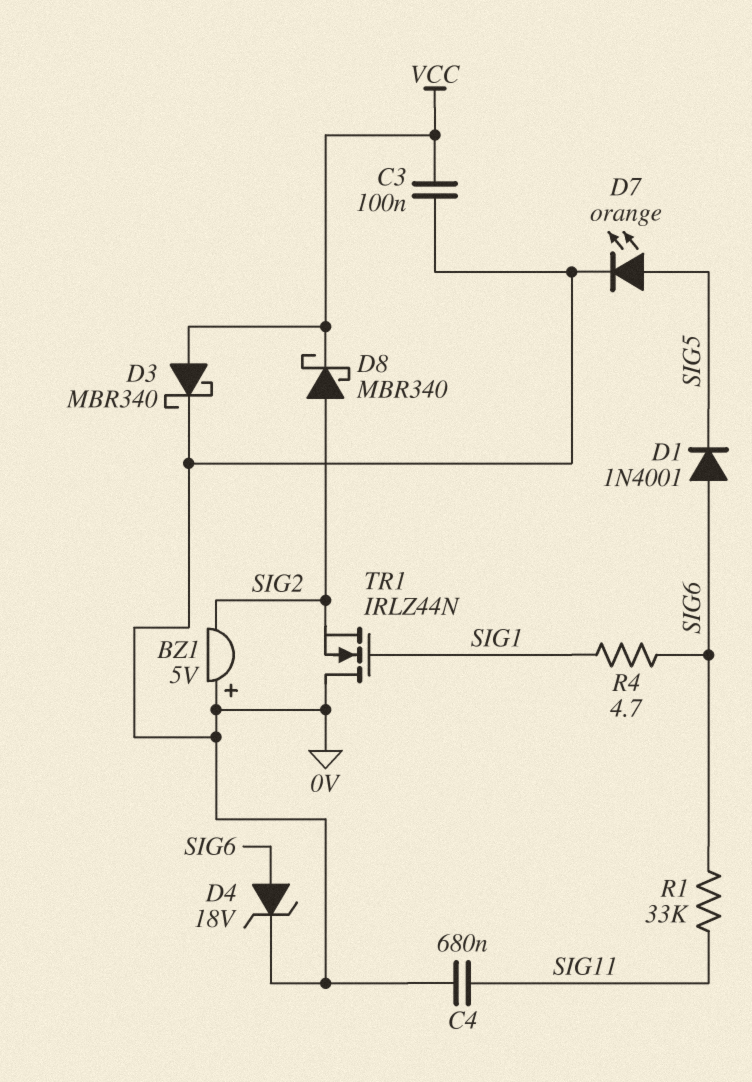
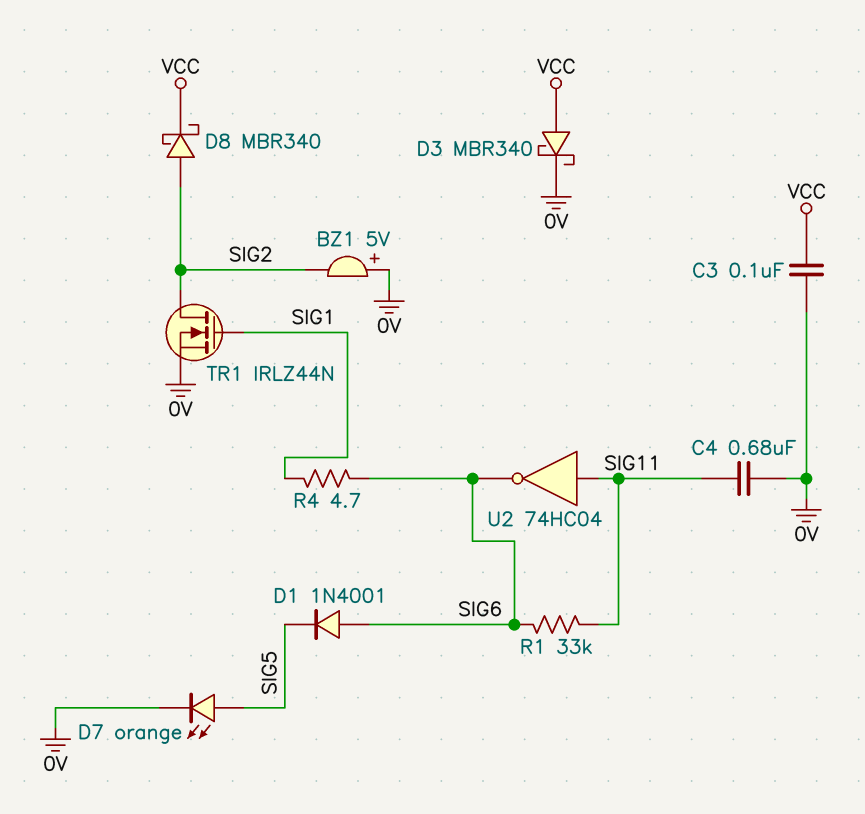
D4: zener 18V (A SIG6, K 0V) -> none
TR1: NMOS IRLZ44N (G SIG1, D 0V, S SIG2) -> NMOS IRLZ44N (G SIG1, D SIG2, S 0V)
U2: none -> NOT 74HC04 (in SIG11, out SIG6)

